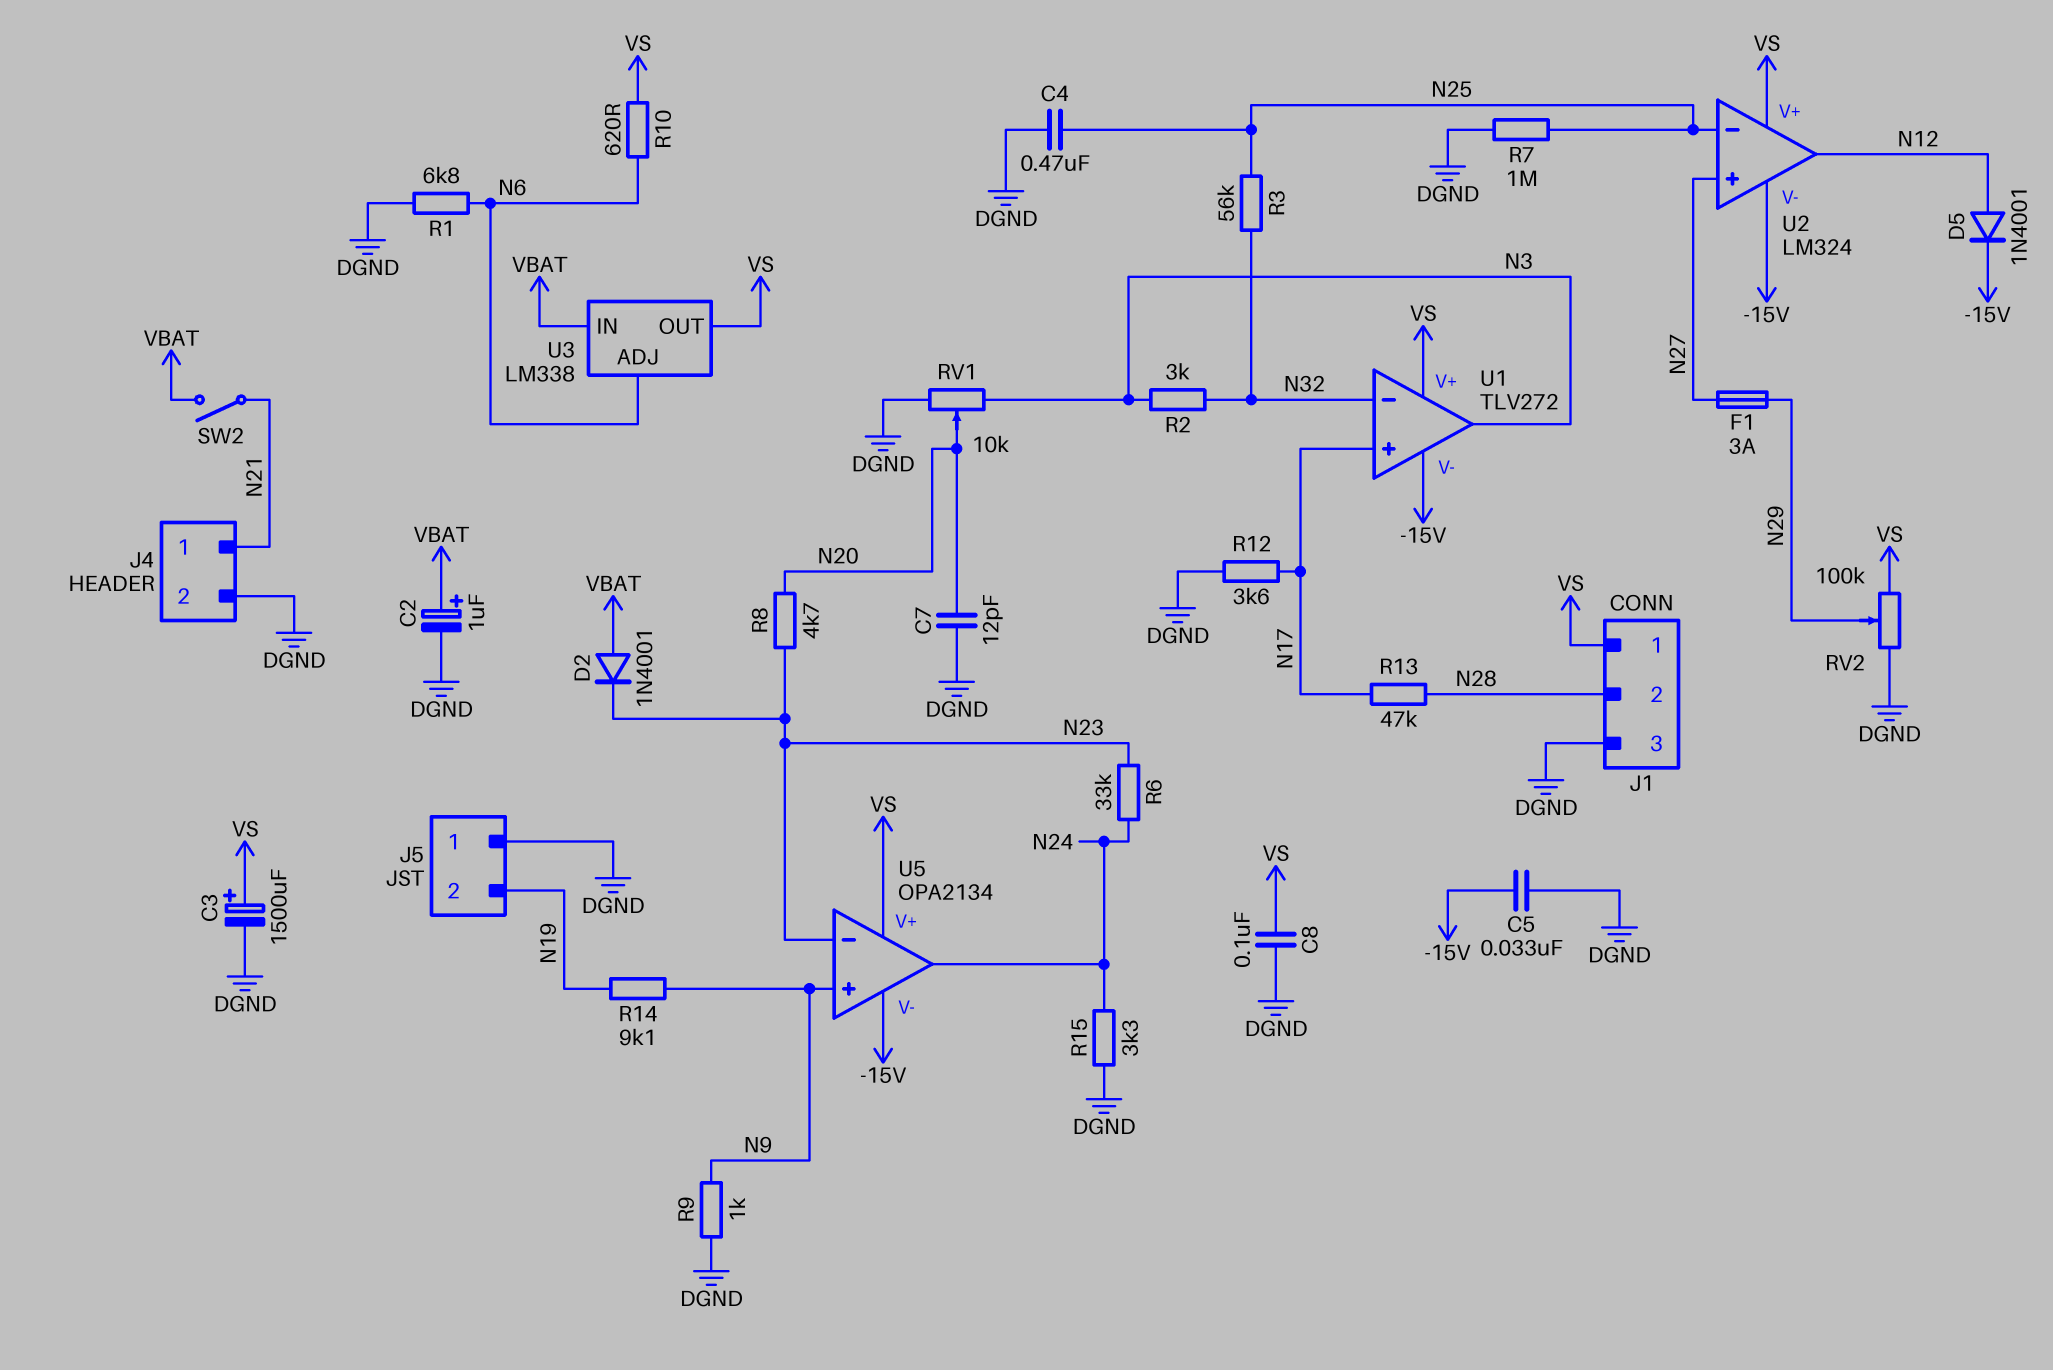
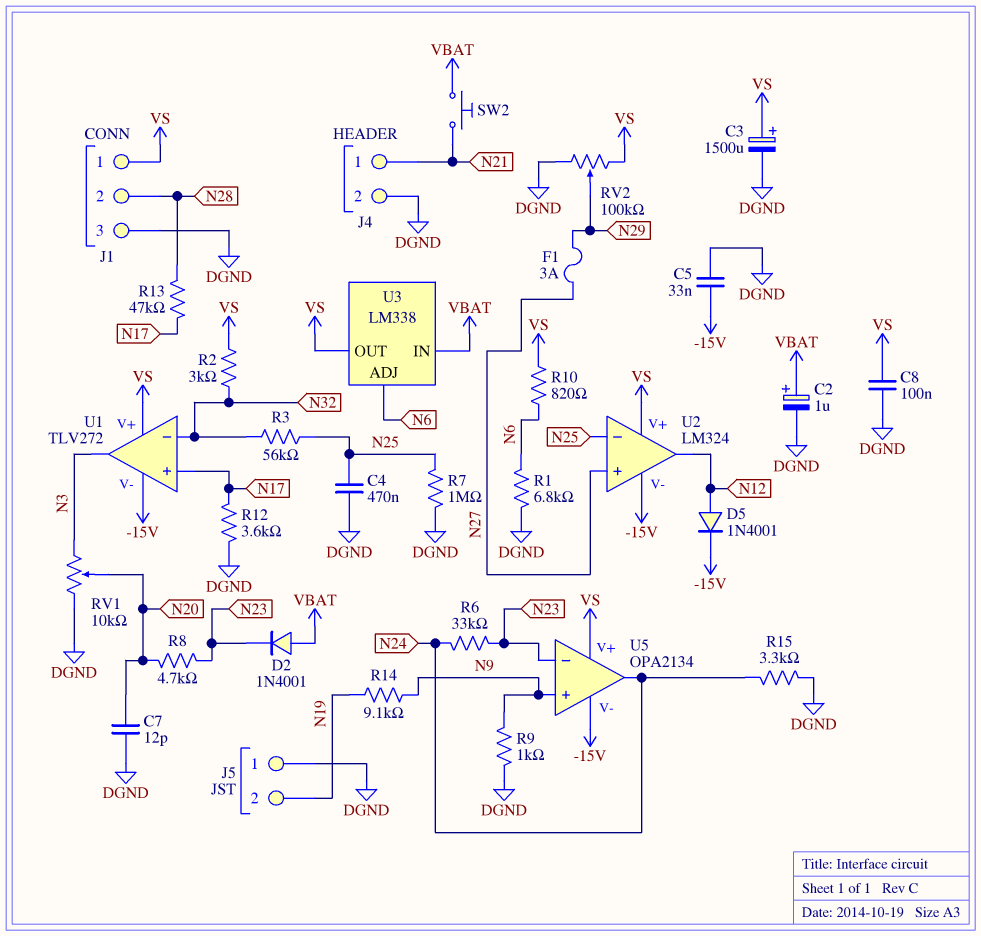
R2: 3k (N3, N32) -> 3k (N32, VS)
R10: 620 (N6, VS) -> 820 (N6, VS)
SW2: switch (N21, VBAT) -> button (N21, VBAT)

